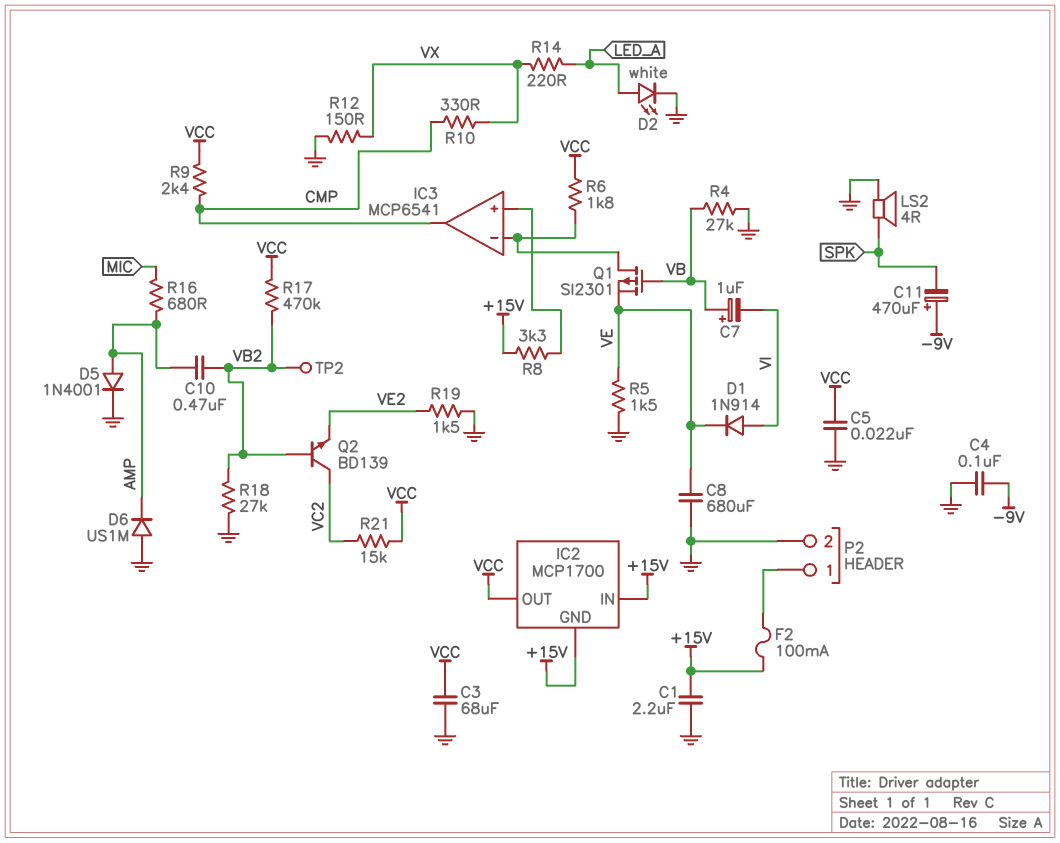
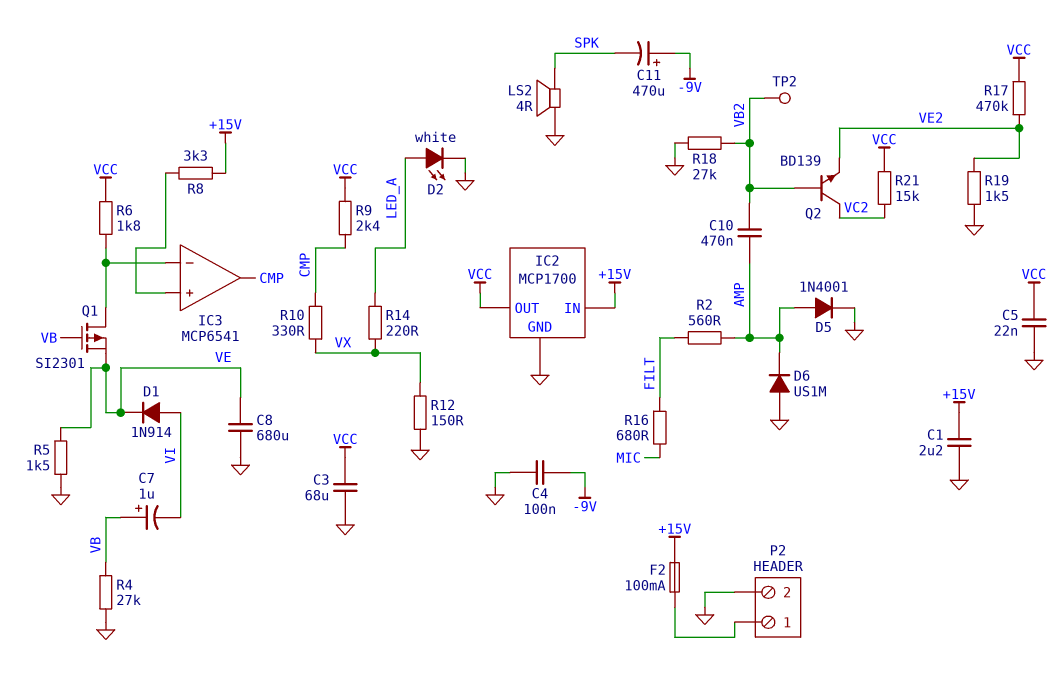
IC2 pin GND: +15V -> GND
R2: none -> 560 (AMP, FILT)
R16: 680 (AMP, MIC) -> 680 (FILT, MIC)
R17: 470k (VB2, VCC) -> 470k (VCC, VE2)

